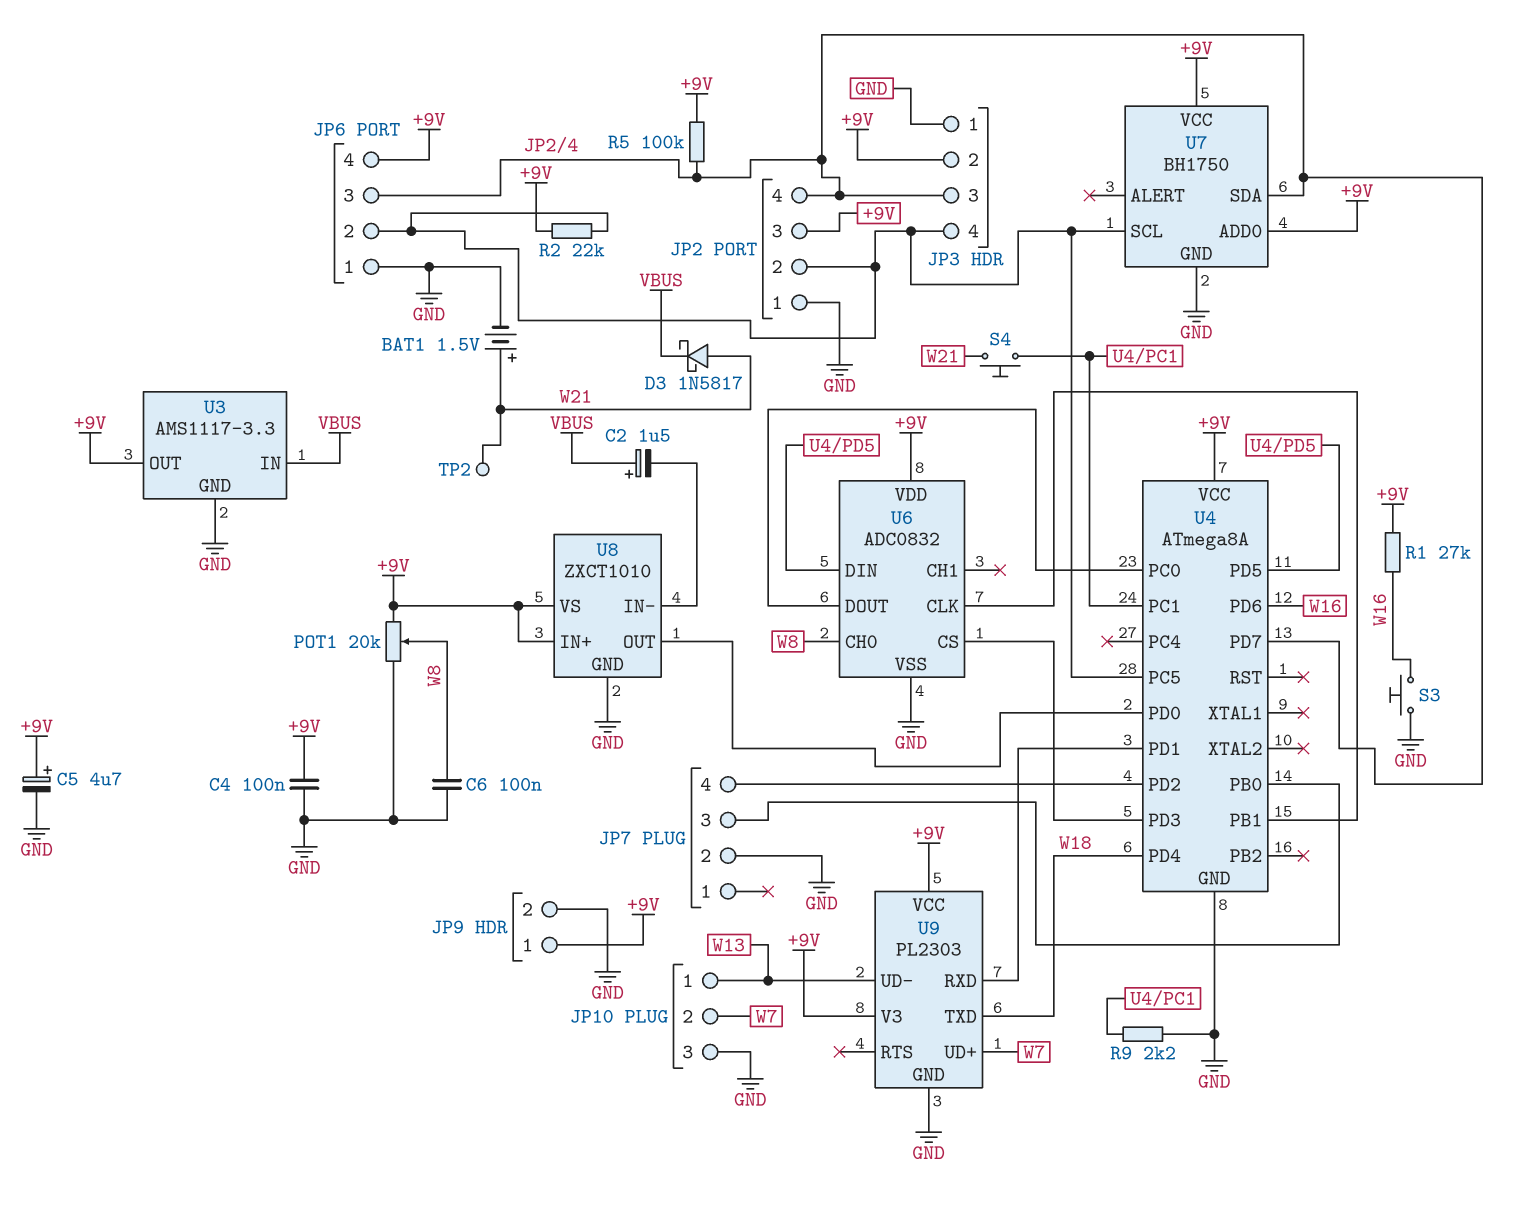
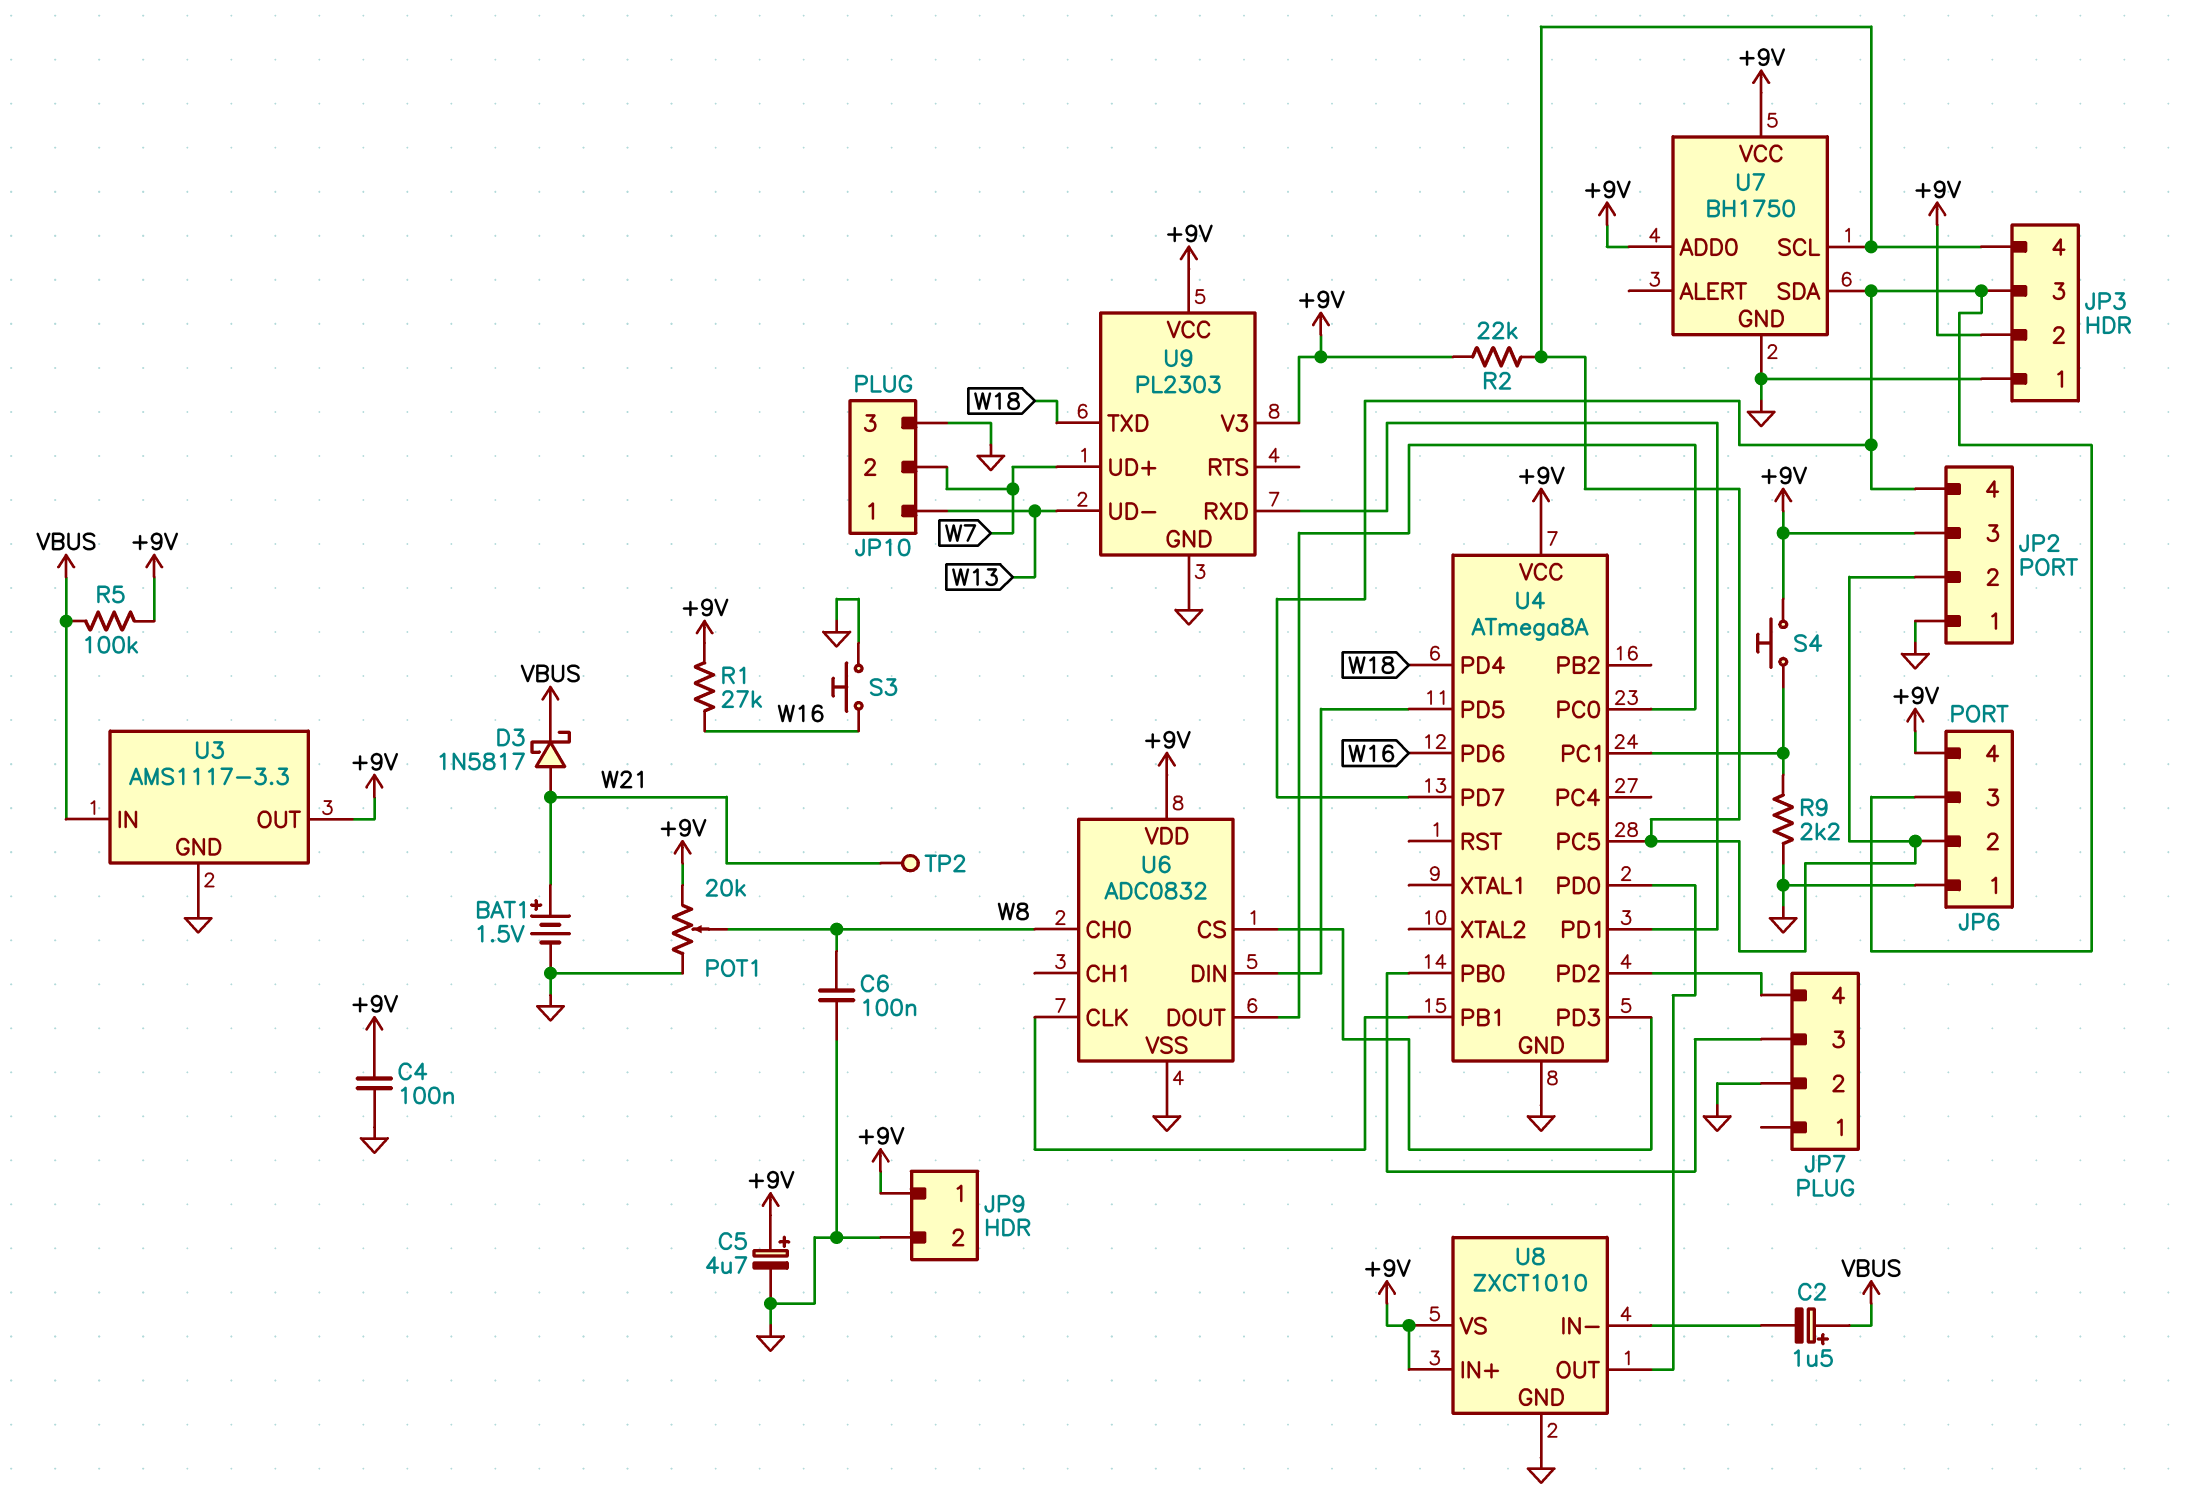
R5: 100k (+9V, JP2/4) -> 100k (+9V, VBUS)
S4: button (U4/PC1, W21) -> button (+9V, U4/PC1)

